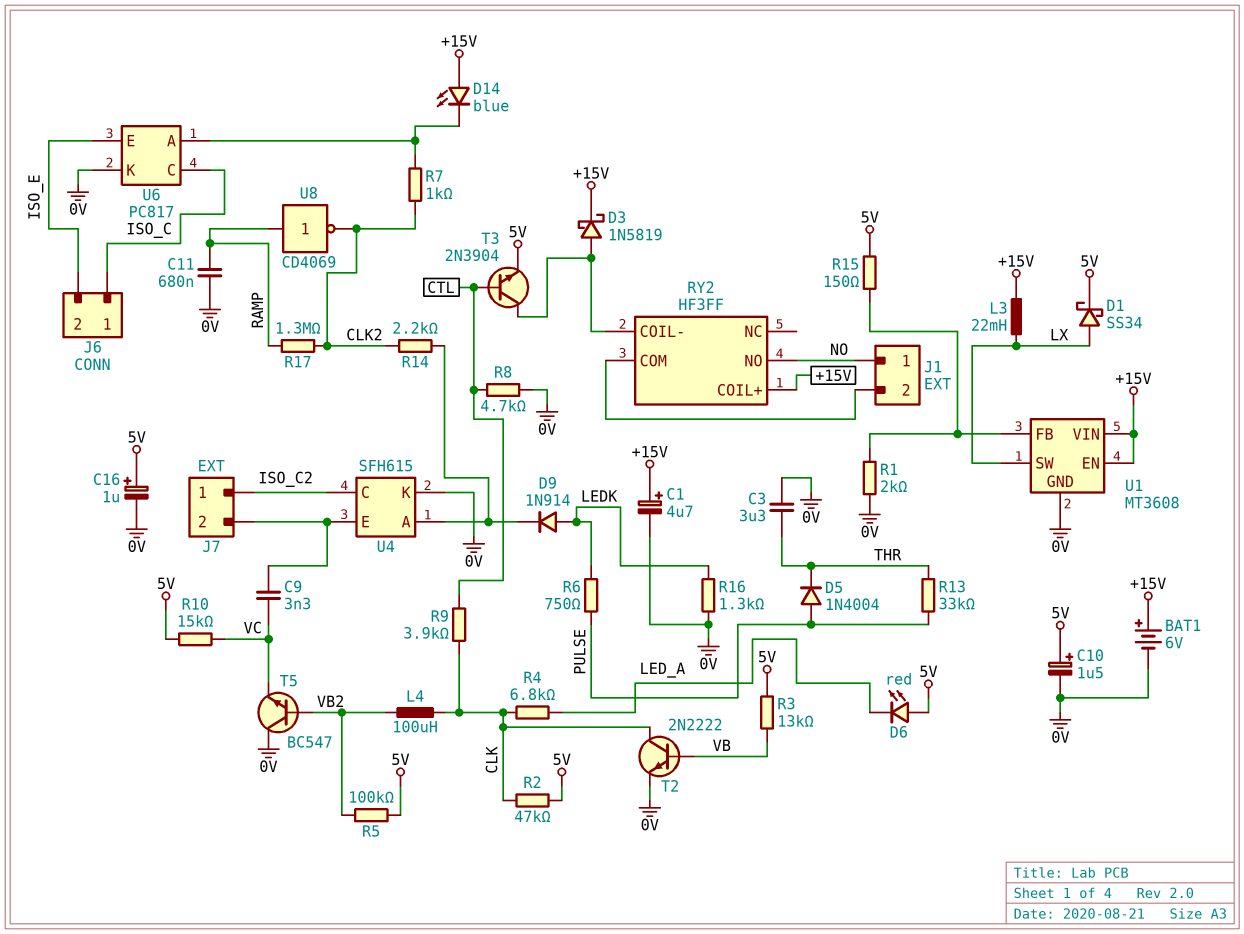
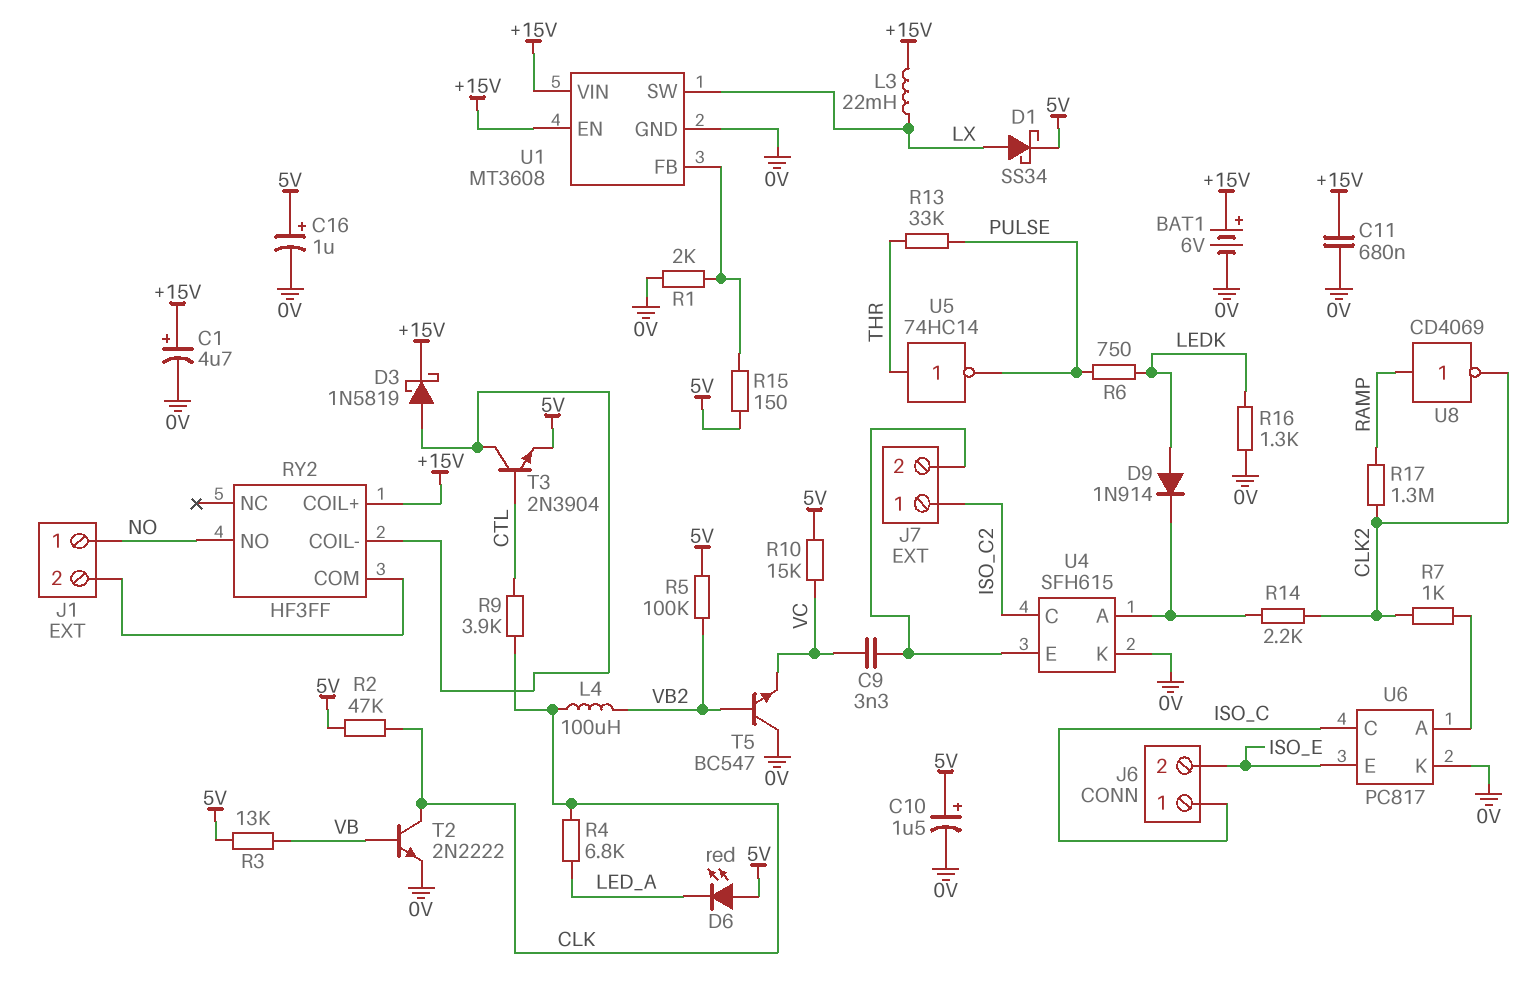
C3: 3.3uF (0V, THR) -> none
C11: 680nF (0V, RAMP) -> 680nF (+15V, 0V)
D5: diode 1N4004 (A PULSE, K THR) -> none
D14: LED blue (A +15V, K U6/A) -> none
R8: 4.7k (0V, CTL) -> none
U5: none -> NOT 74HC14 (in THR, out PULSE)

